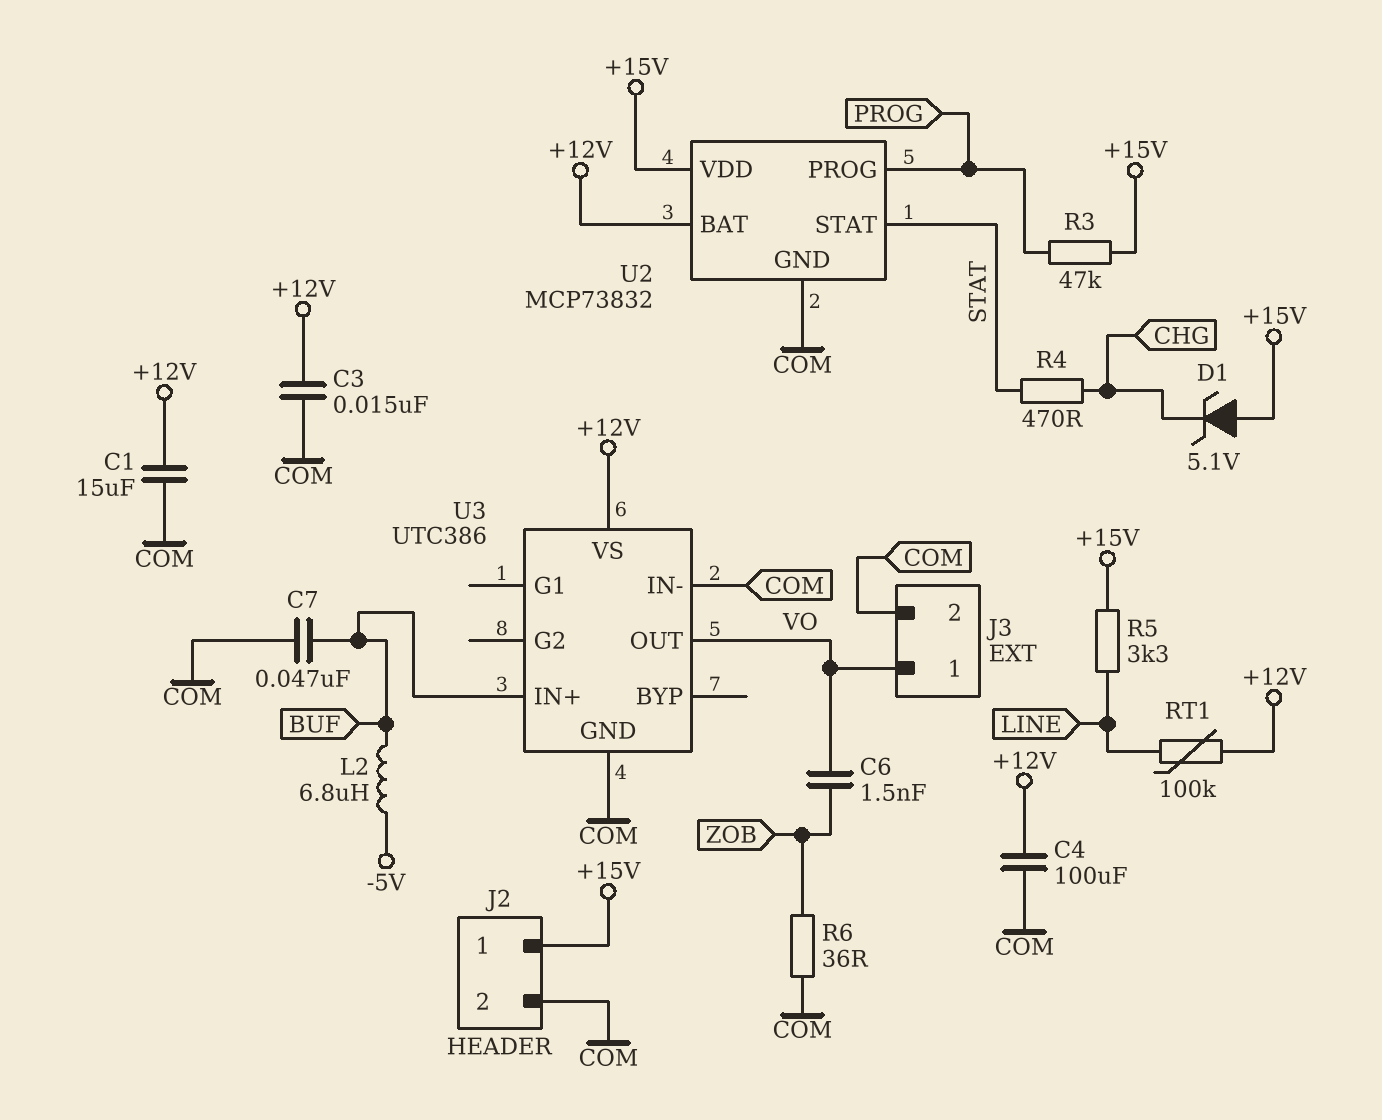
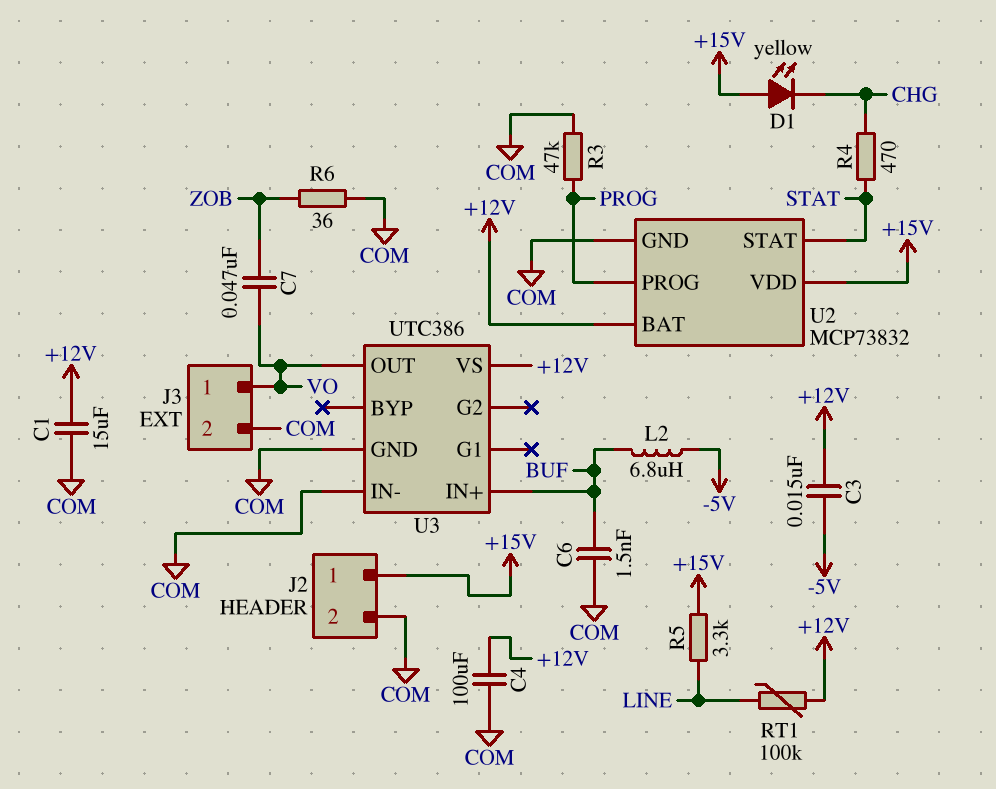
C3: 15nF (+12V, COM) -> 15nF (+12V, -5V)
C6: 1.5nF (VO, ZOB) -> 1.5nF (BUF, COM)
C7: 47nF (BUF, COM) -> 47nF (VO, ZOB)
D1: zener 5.1V (A +15V, K CHG) -> LED yellow (A +15V, K CHG)
R3: 47k (+15V, PROG) -> 47k (COM, PROG)

